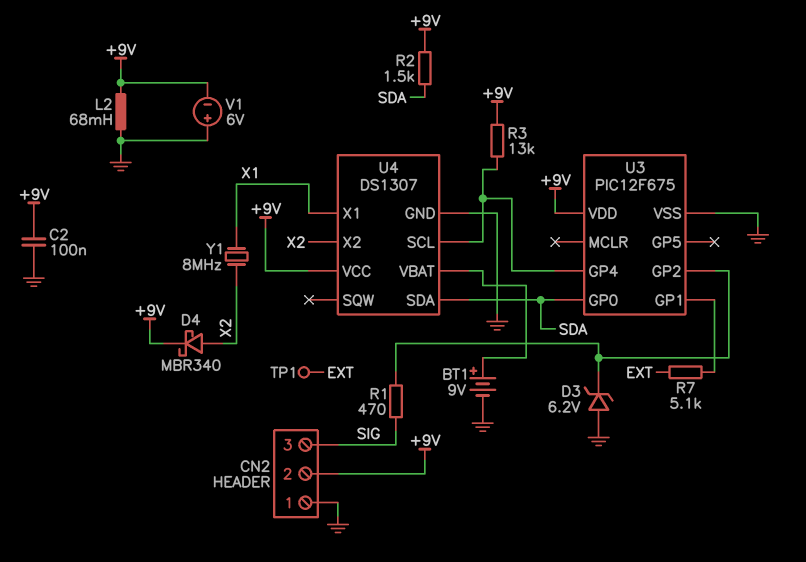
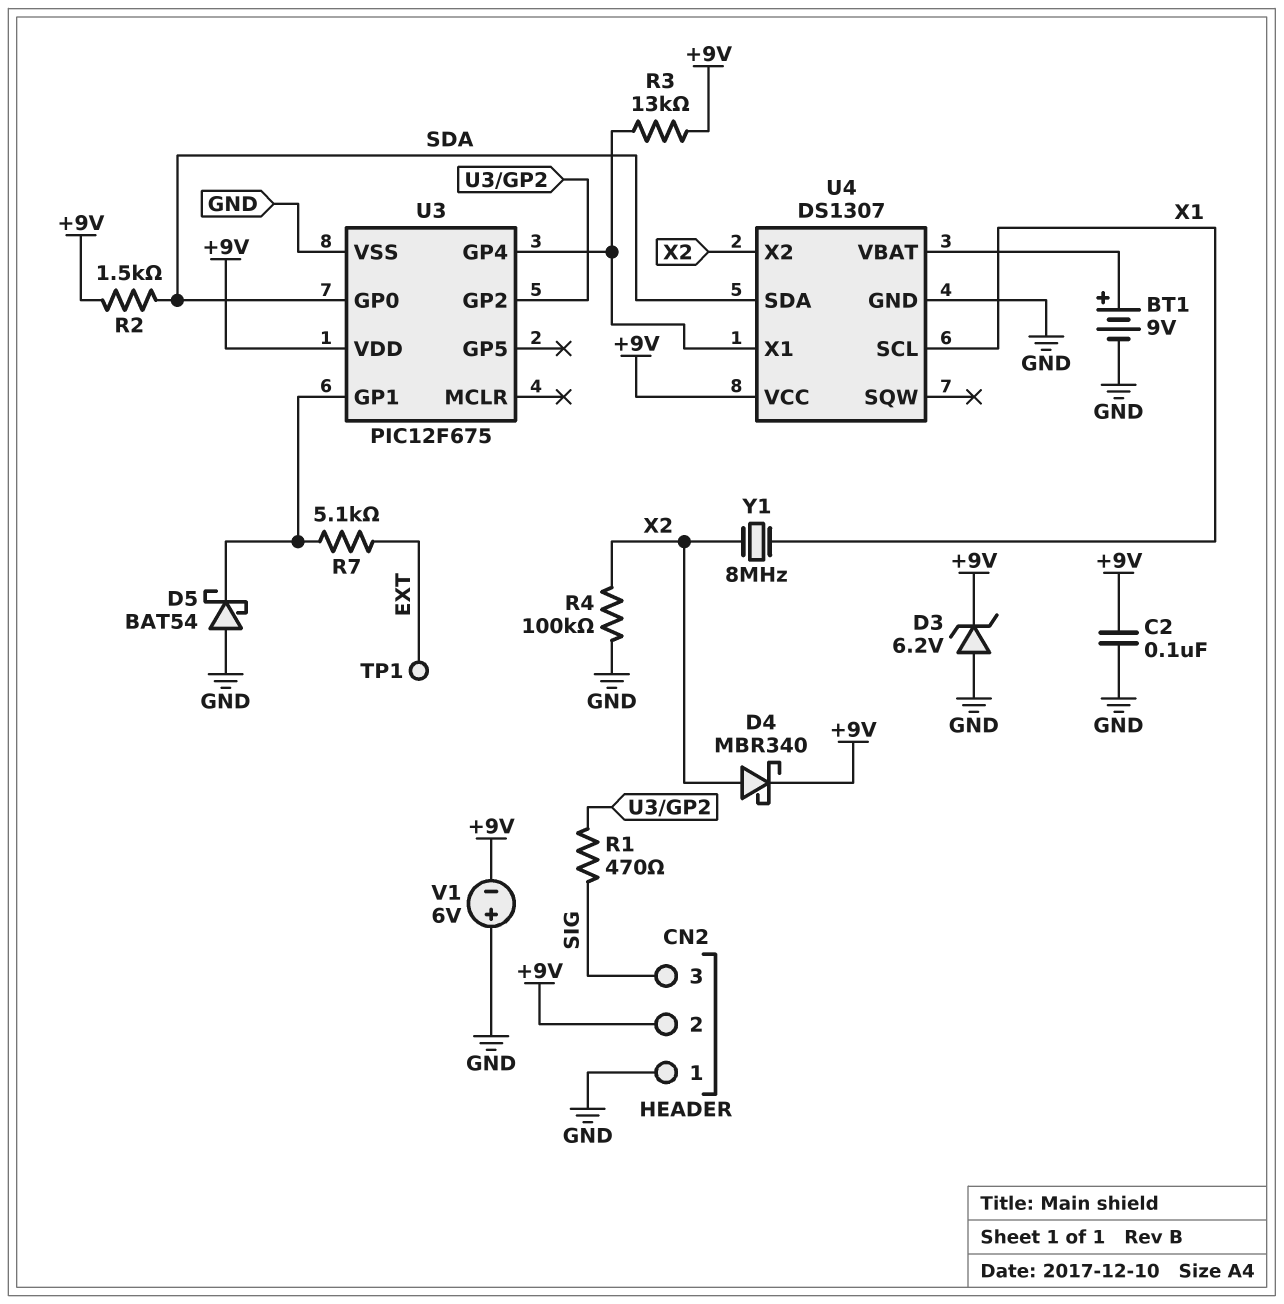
D3: zener 6.2V (A GND, K U3/GP2) -> zener 6.2V (A GND, K +9V)
D5: none -> schottky BAT54 (A GND, K U3/GP1)
L2: 68mH (+9V, GND) -> none
R4: none -> 100k (GND, X2)
U4 pin SCL: U3/GP4 -> X1
U4 pin X1: X1 -> U3/GP4

